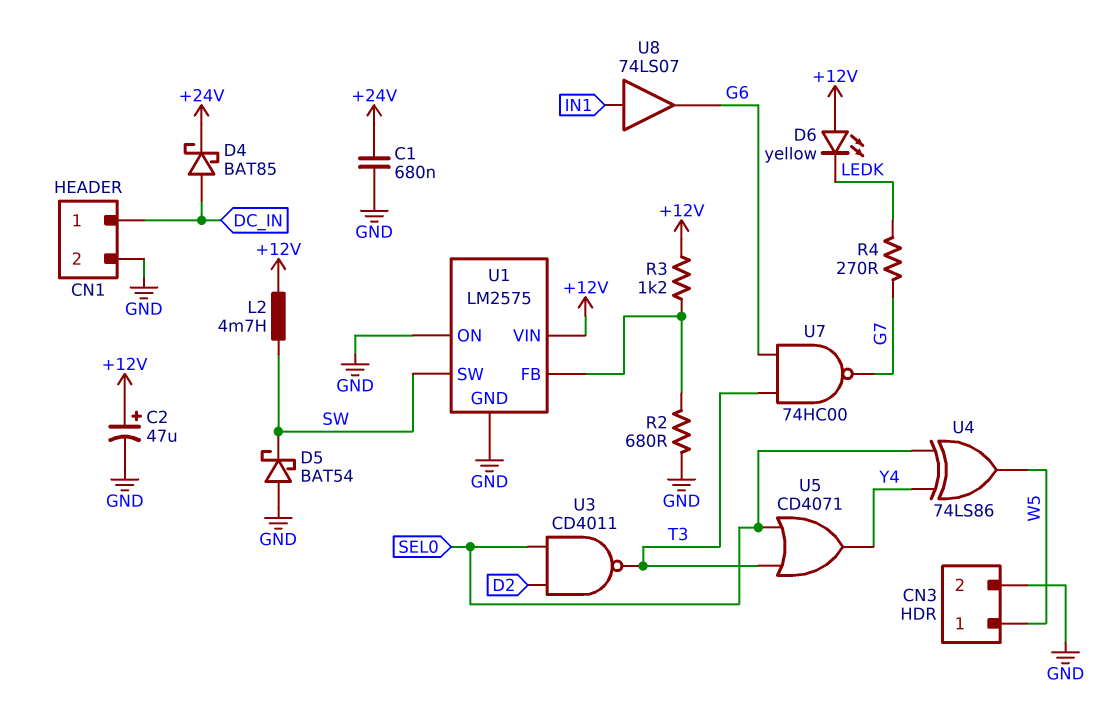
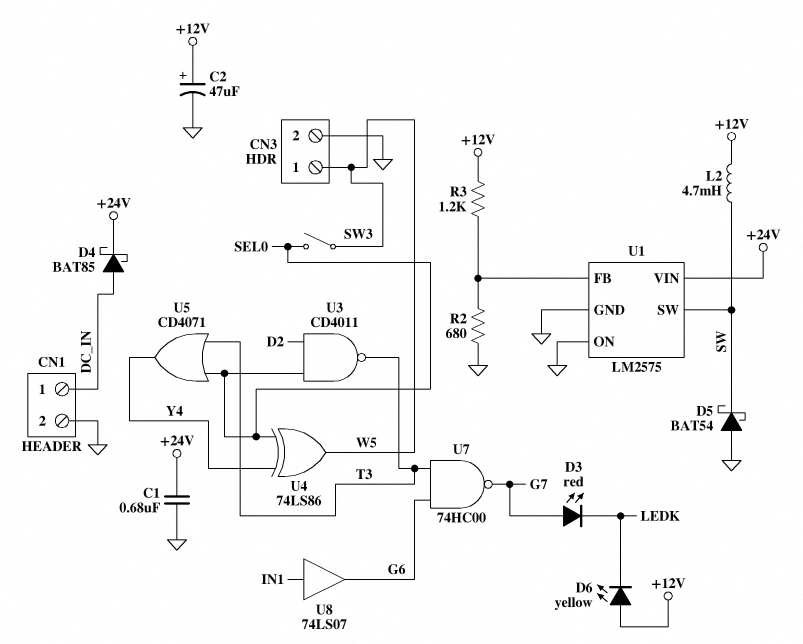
D3: none -> LED red (A G7, K LEDK)
R4: 270 (G7, LEDK) -> none
SW3: none -> switch (SEL0, W5)
U1 pin VIN: +12V -> +24V

